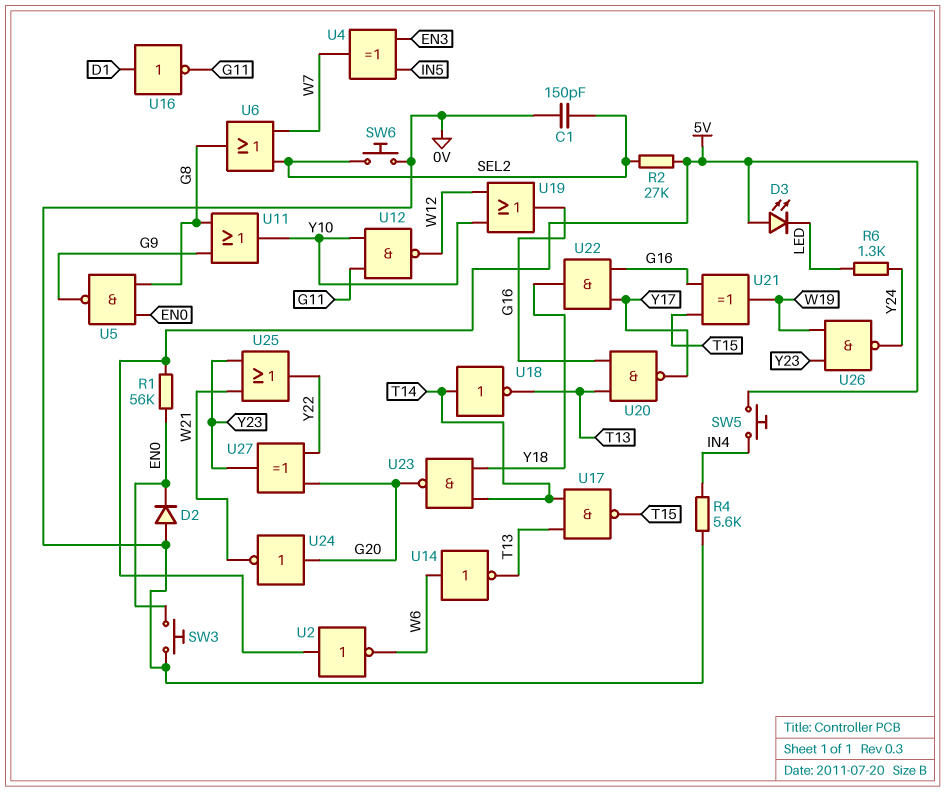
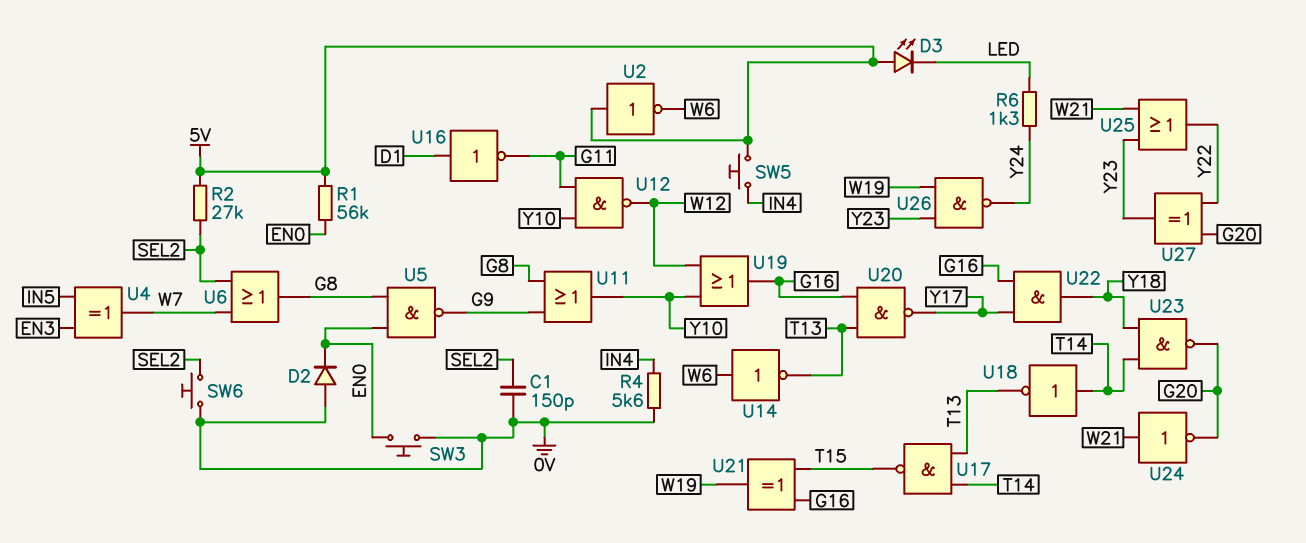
U24: NOT (in G20, out W21) -> NOT (in W21, out G20)

